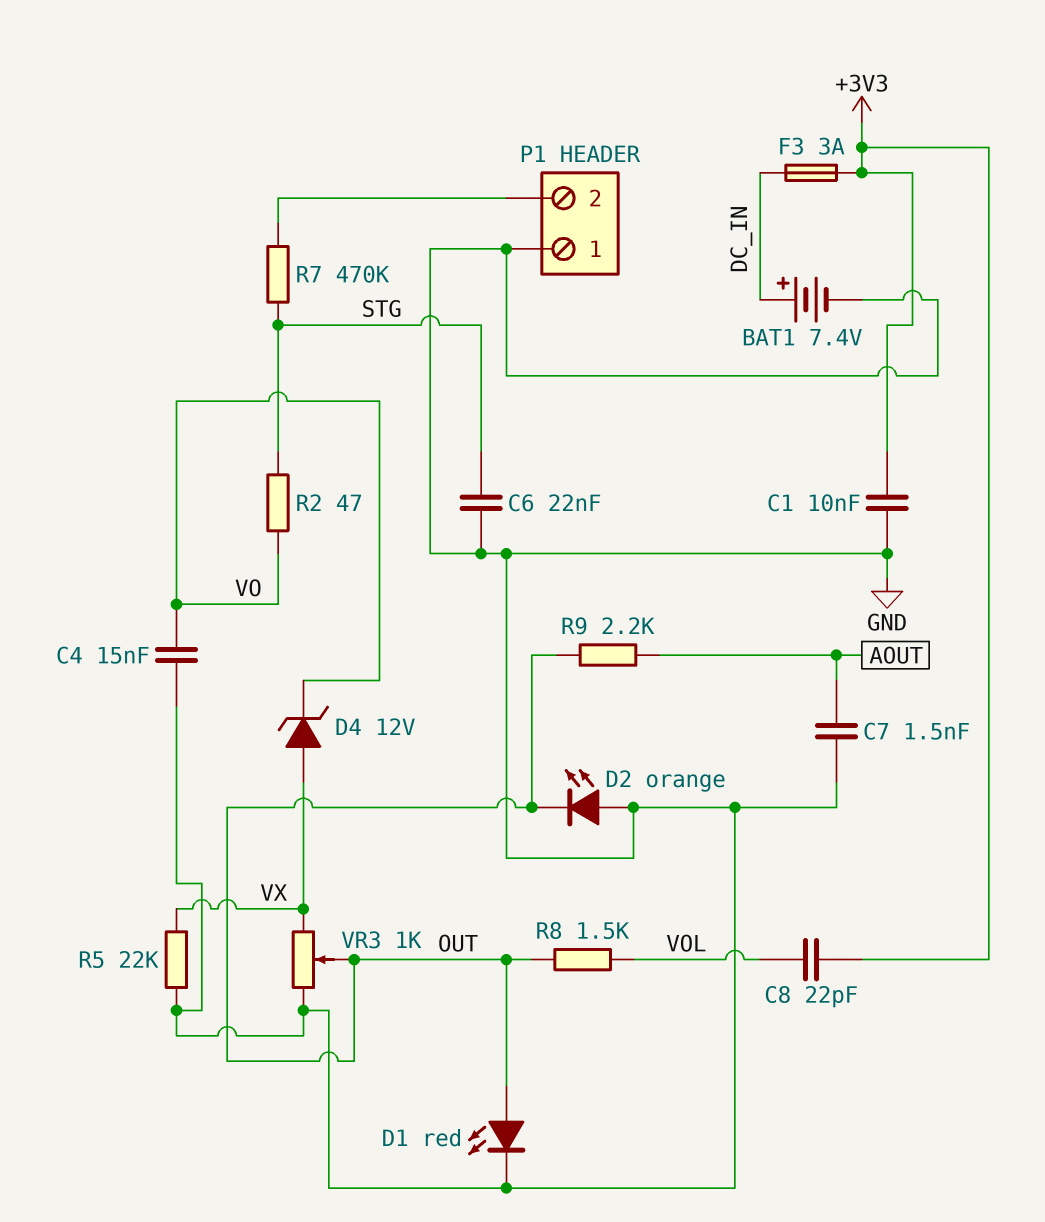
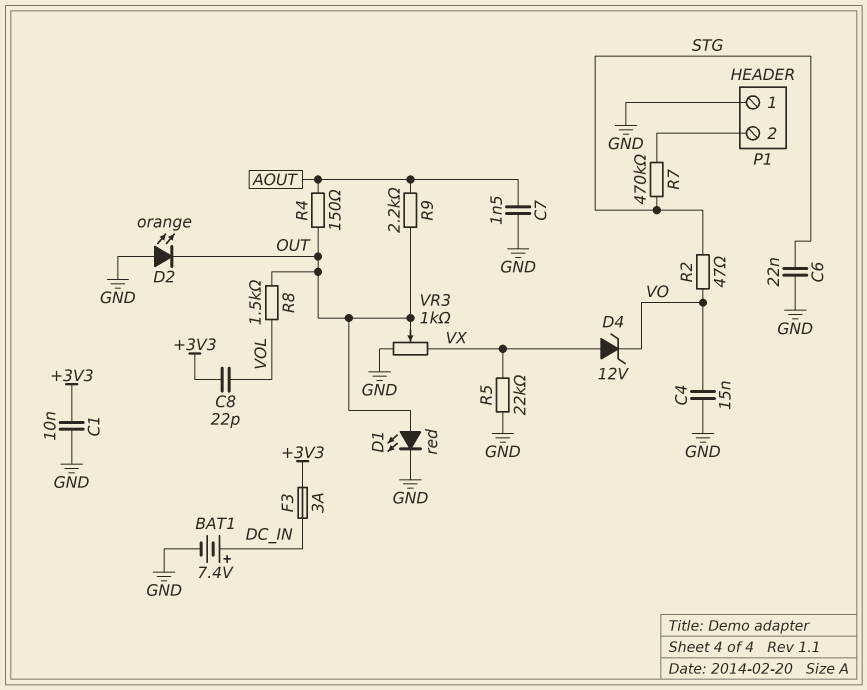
R4: none -> 150 (AOUT, OUT)

